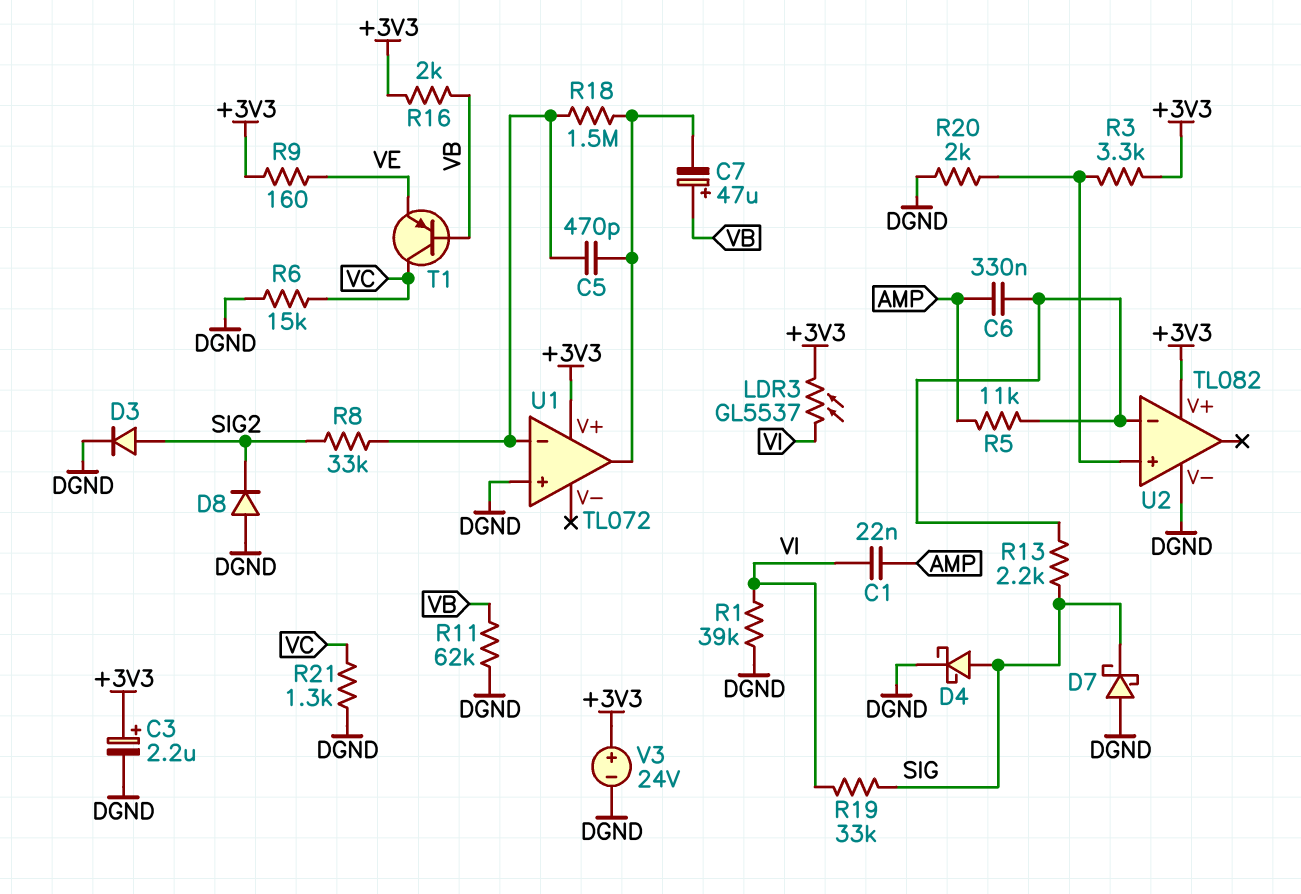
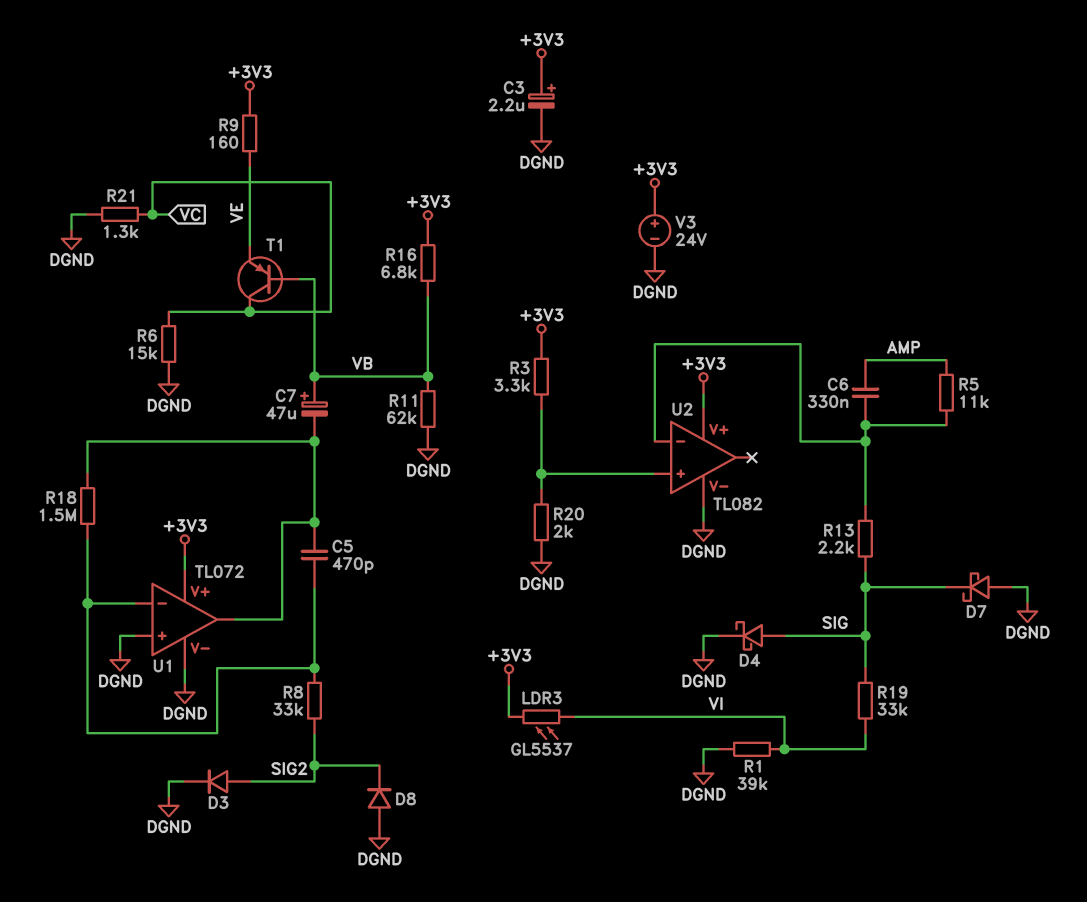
C1: 22nF (AMP, VI) -> none
R16: 2k (+3V3, VB) -> 6.8k (+3V3, VB)
U1 pin V-: none -> DGND

